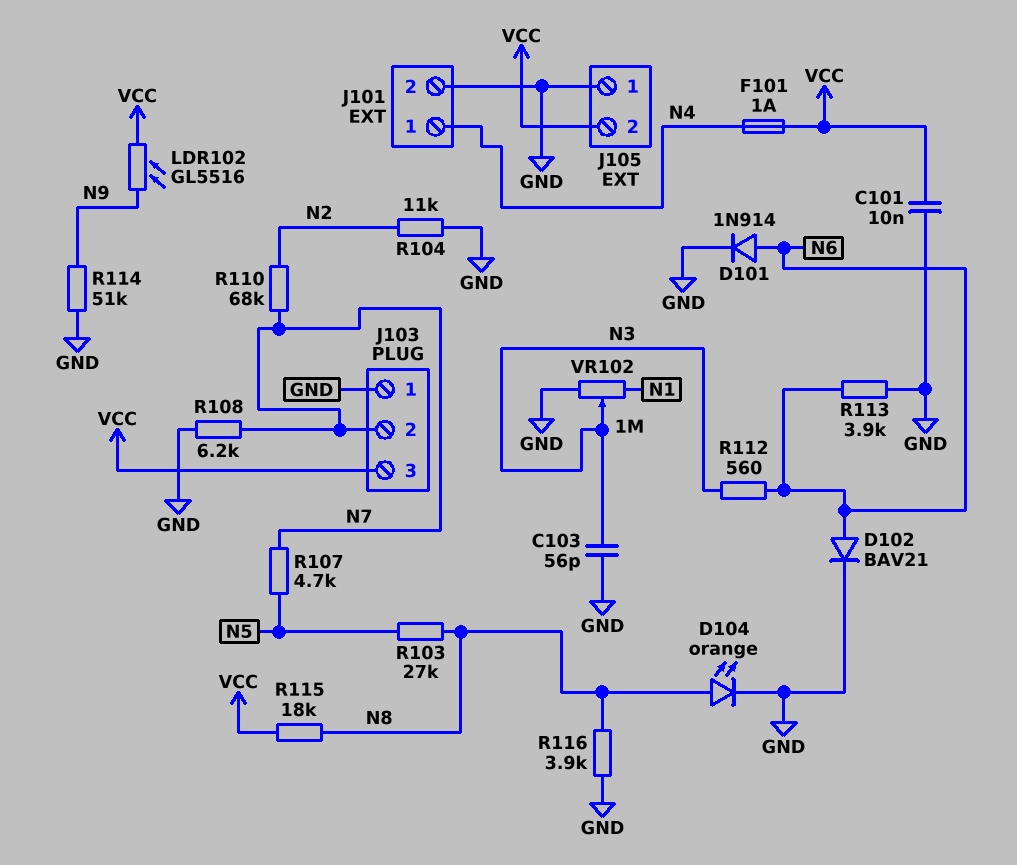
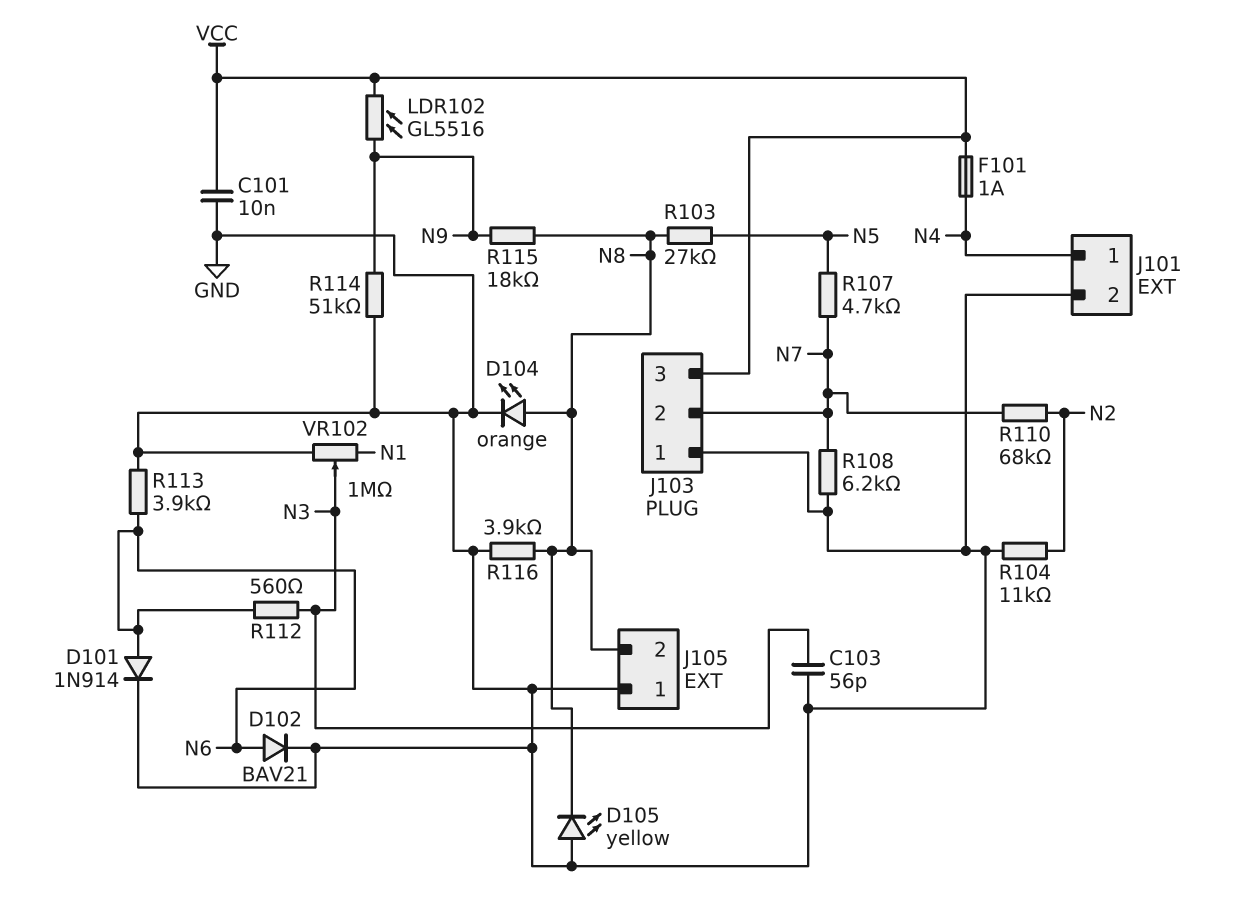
D105: none -> LED yellow (A GND, K N8)
J105 pin 2: VCC -> N8
R115: 18k (N8, VCC) -> 18k (N8, N9)

